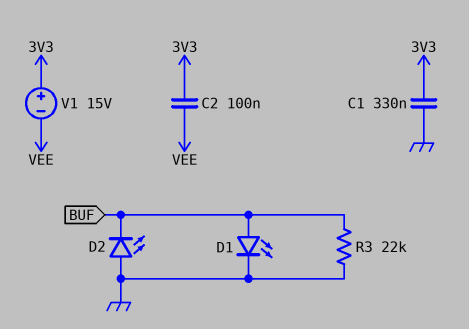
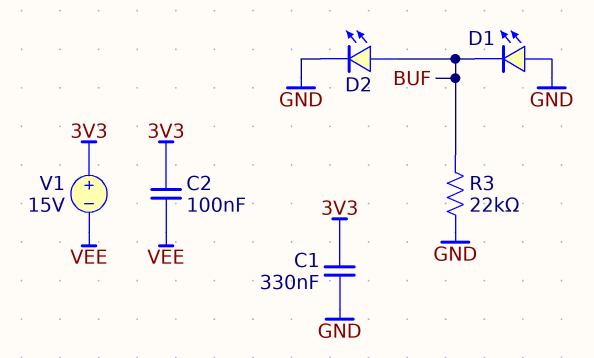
D1: LED (A BUF, K GND) -> LED (A GND, K BUF)
D2: LED (A GND, K BUF) -> LED (A BUF, K GND)

